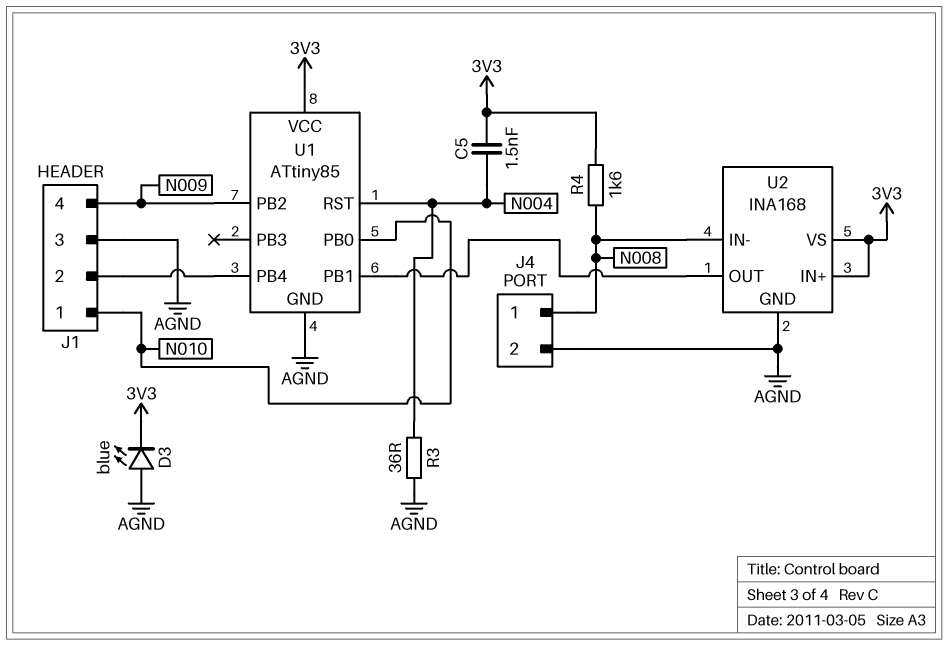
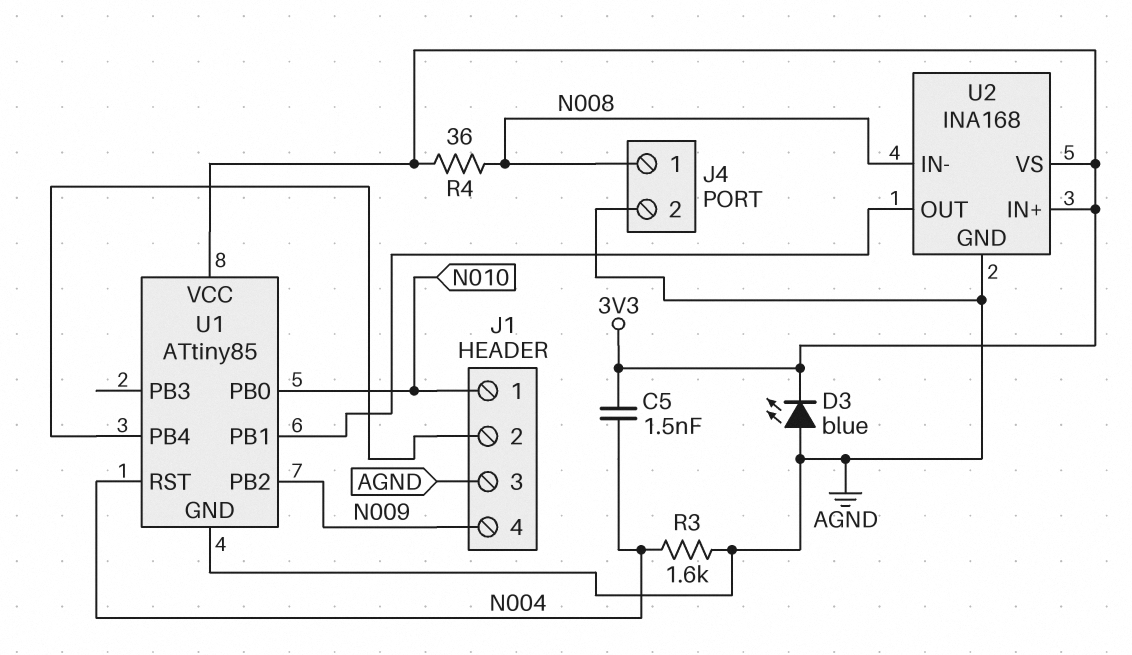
R3: 36 (AGND, N004) -> 1.6k (AGND, N004)
R4: 1.6k (3V3, N008) -> 36 (3V3, N008)

